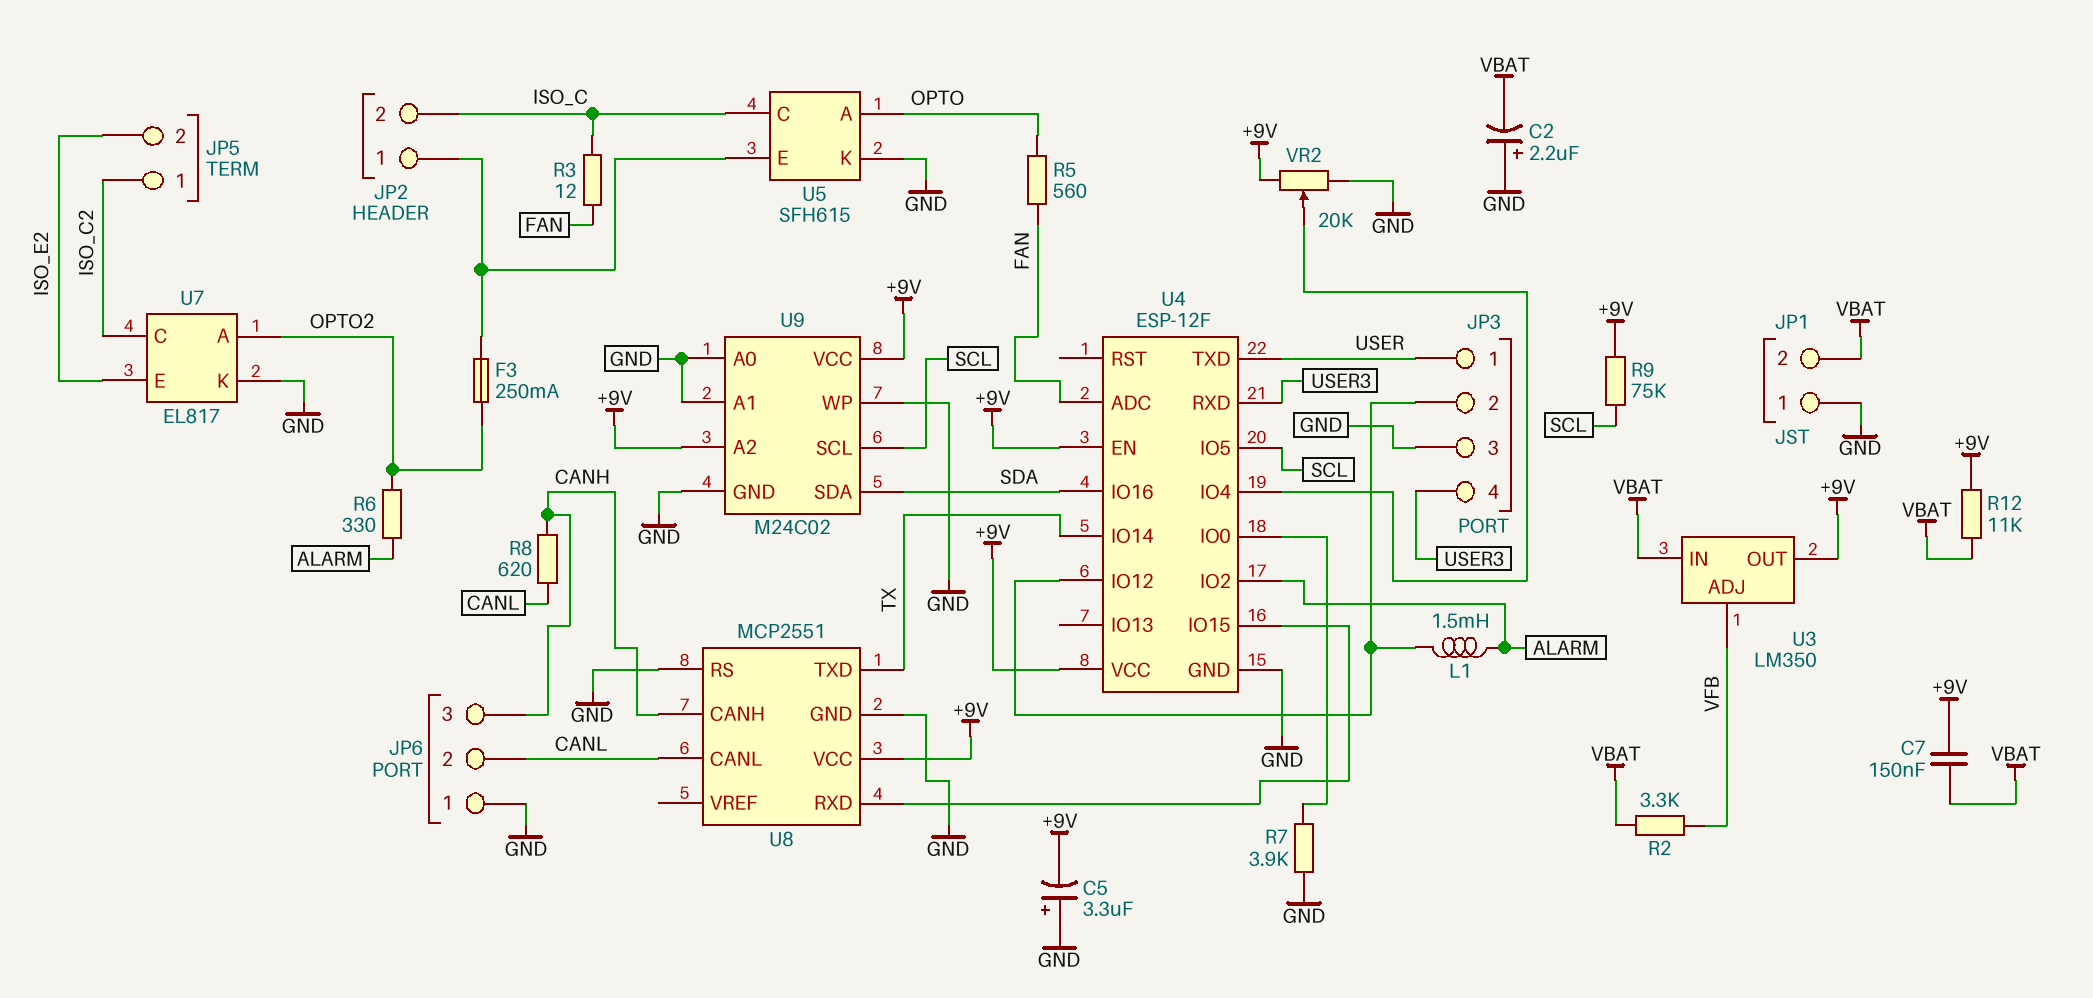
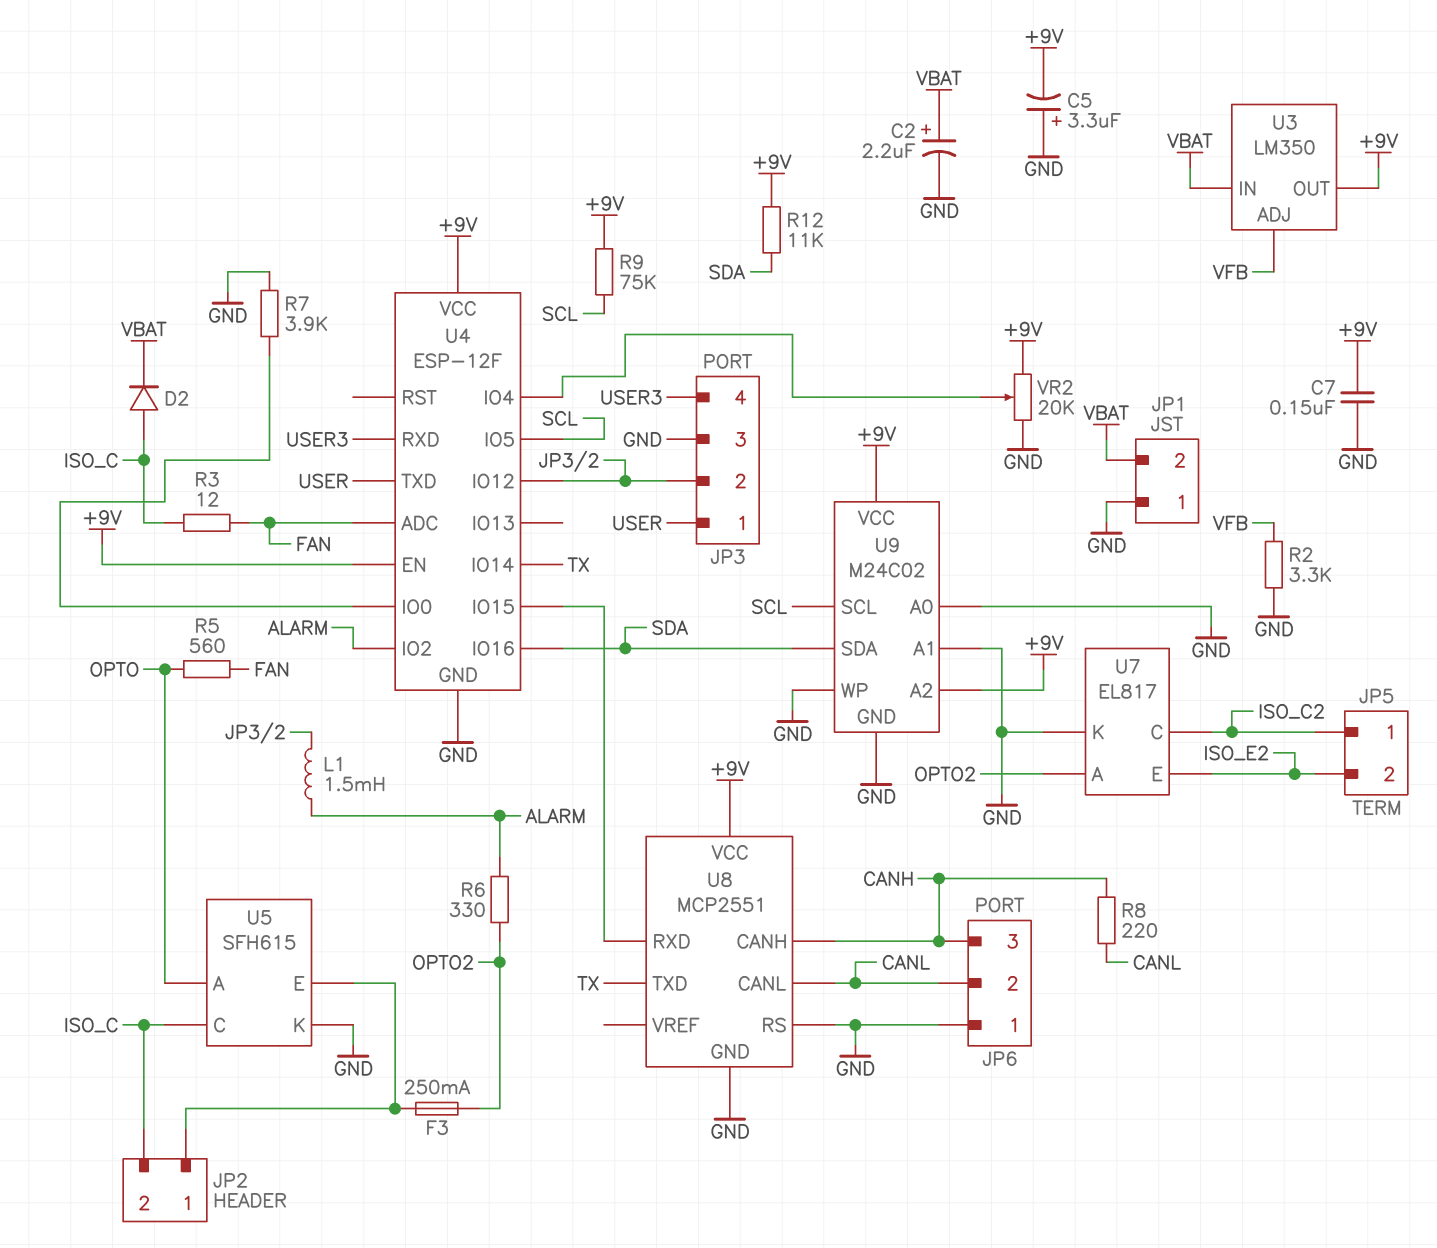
C2: 2.2uF (plus GND, minus VBAT) -> 2.2uF (plus VBAT, minus GND)
C7: 150nF (+9V, VBAT) -> 150nF (+9V, GND)
D2: none -> diode (A ISO_C, K VBAT)
R2: 3.3k (VBAT, VFB) -> 3.3k (GND, VFB)
R8: 620 (CANH, CANL) -> 220 (CANH, CANL)
R12: 11k (+9V, VBAT) -> 11k (+9V, SDA)

